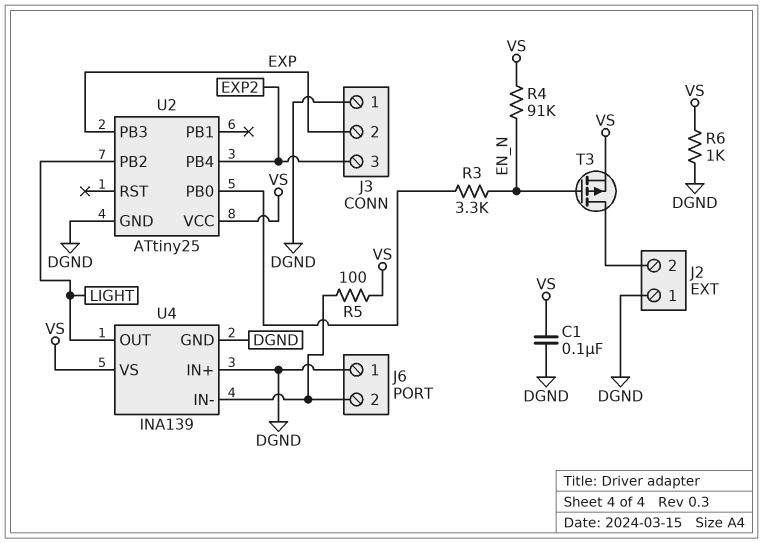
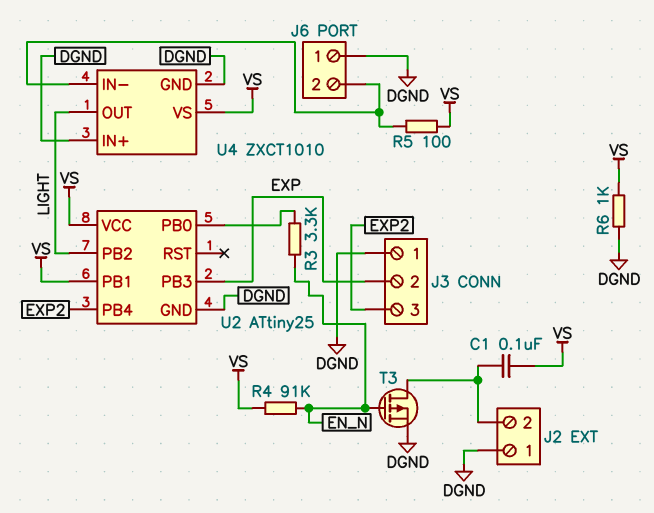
C1: 100nF (DGND, VS) -> 100nF (J2/2, VS)
T3: PMOS (G EN_N, D J2/2, S VS) -> PMOS (G EN_N, D J2/2, S DGND)
U2 pin PB1: none -> VS
U4: INA139 -> ZXCT1010

